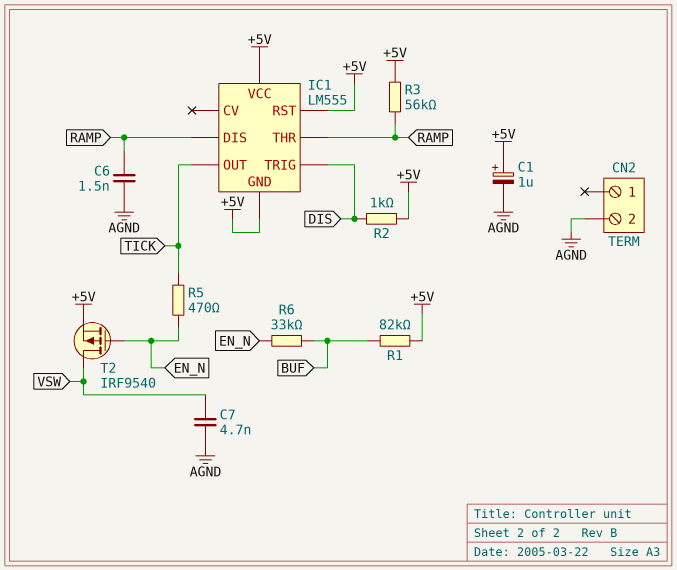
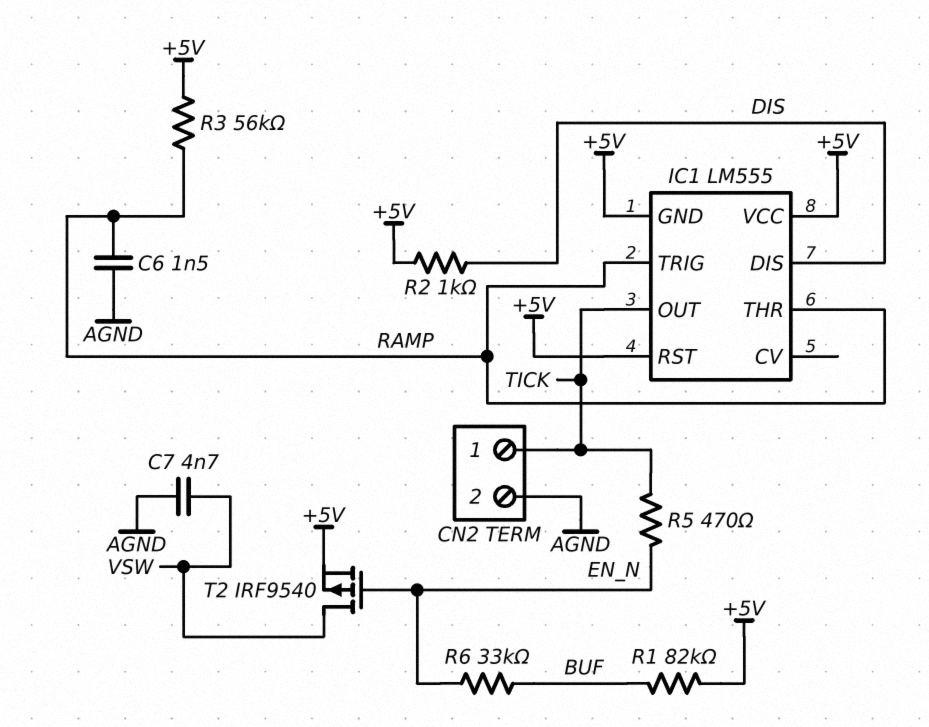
C1: 1uF (plus +5V, minus AGND) -> none
CN2 pin 1: none -> TICK
IC1 pin DIS: RAMP -> DIS
IC1 pin TRIG: DIS -> RAMP

